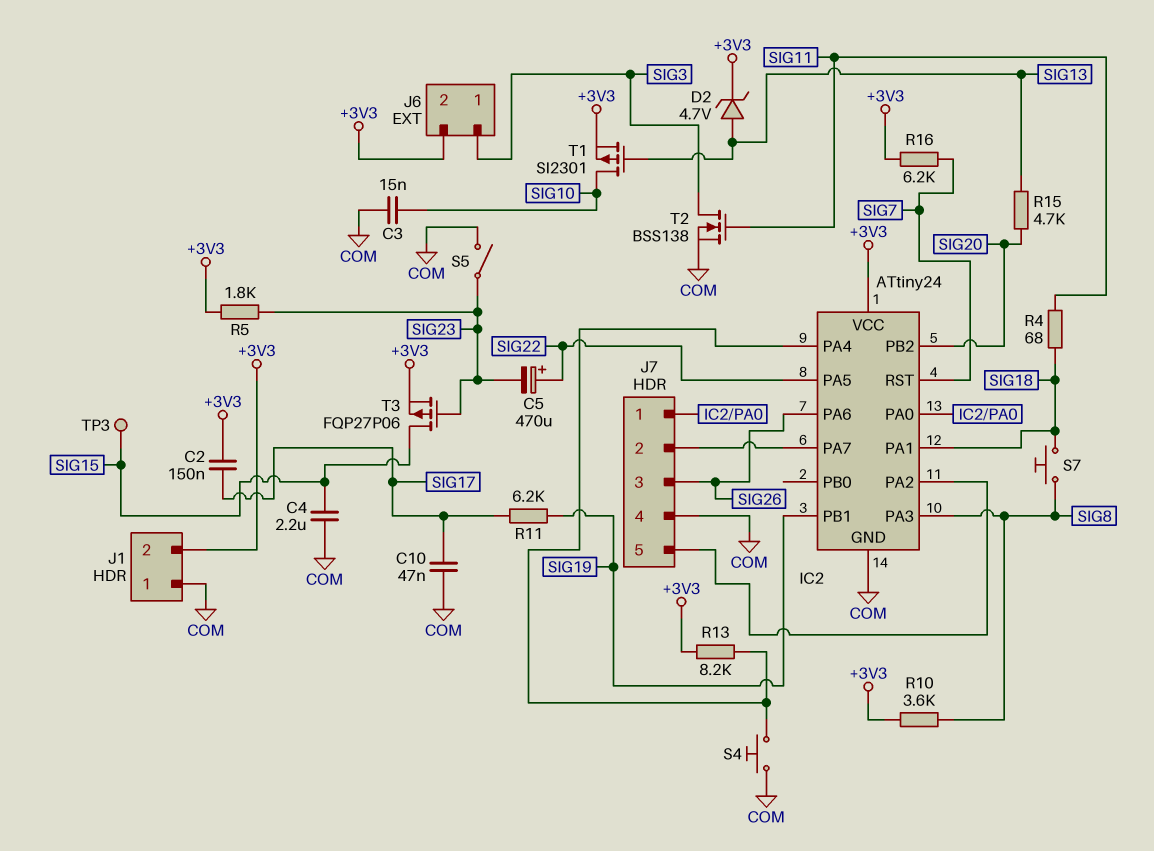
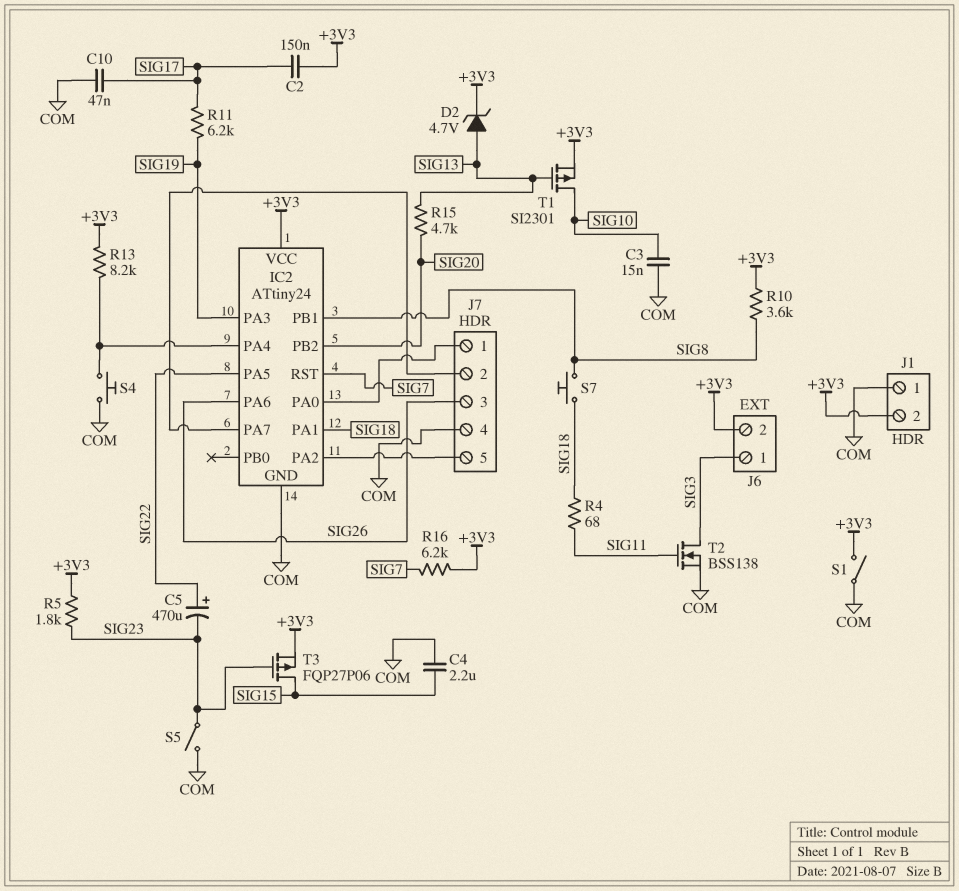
IC2 pin PA3: SIG8 -> SIG19
IC2 pin PB1: SIG19 -> SIG8
S1: none -> switch (+3V3, COM)
TP3: test point (SIG15) -> none

